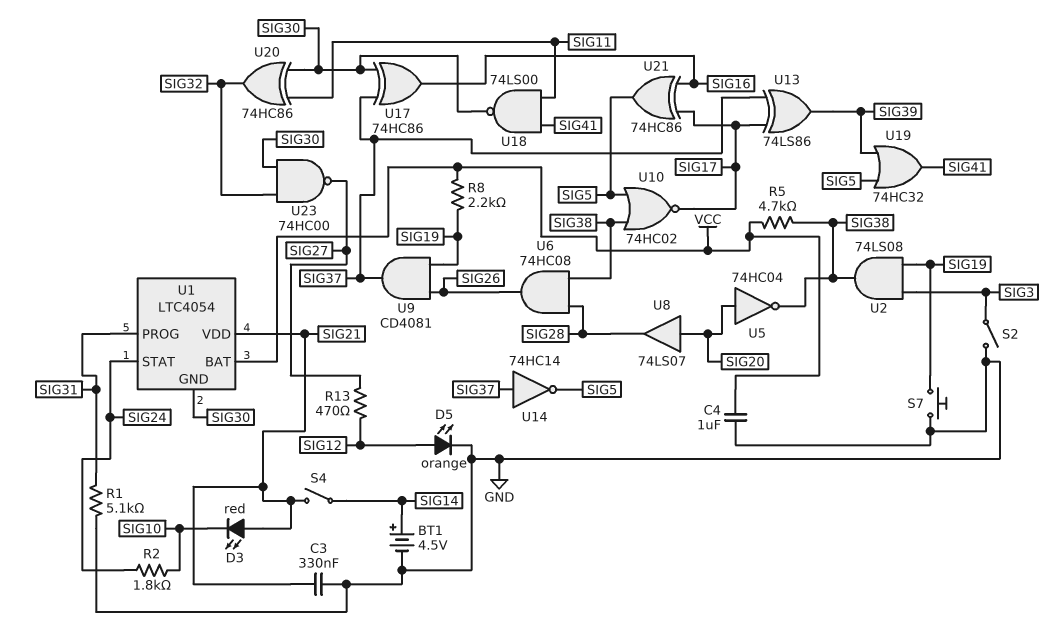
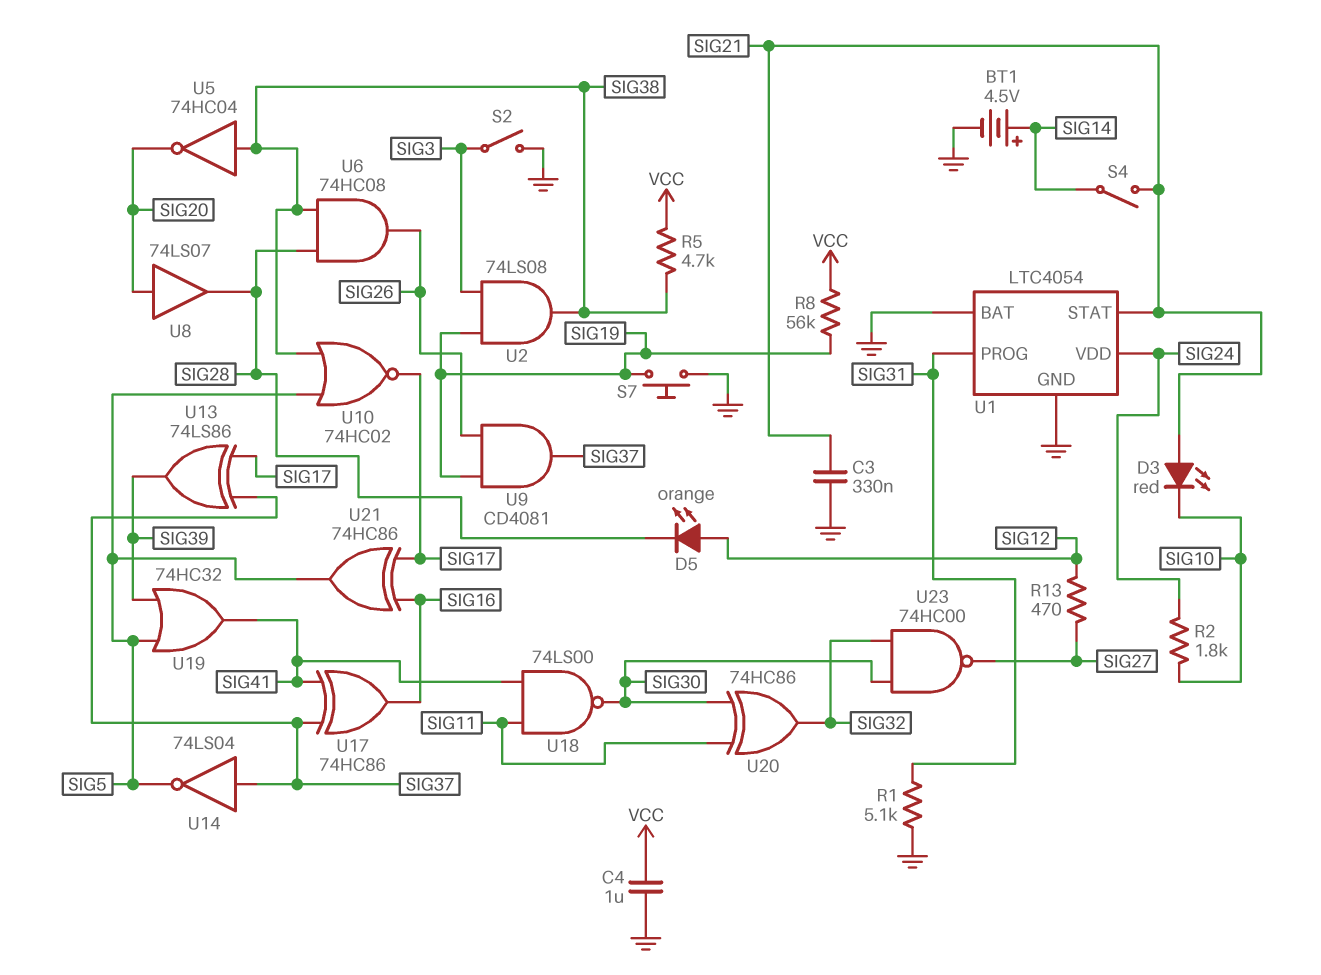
D5: LED orange (A SIG12, K GND) -> LED orange (A SIG12, K SIG28)
R8: 2.2k (SIG19, VCC) -> 56k (SIG19, VCC)
U1 pin BAT: VCC -> GND
U1 pin GND: SIG30 -> GND
U1 pin STAT: SIG24 -> SIG21
U1 pin VDD: SIG21 -> SIG24
U5: NOT 74HC04 (in SIG20, out SIG38) -> NOT 74HC04 (in SIG38, out SIG20)
U14: NOT 74HC14 (in SIG37, out SIG5) -> NOT 74LS04 (in SIG37, out SIG5)
U17: XOR 74HC86 (in SIG30, in SIG37, out SIG16) -> XOR 74HC86 (in SIG37, in SIG41, out SIG16)

